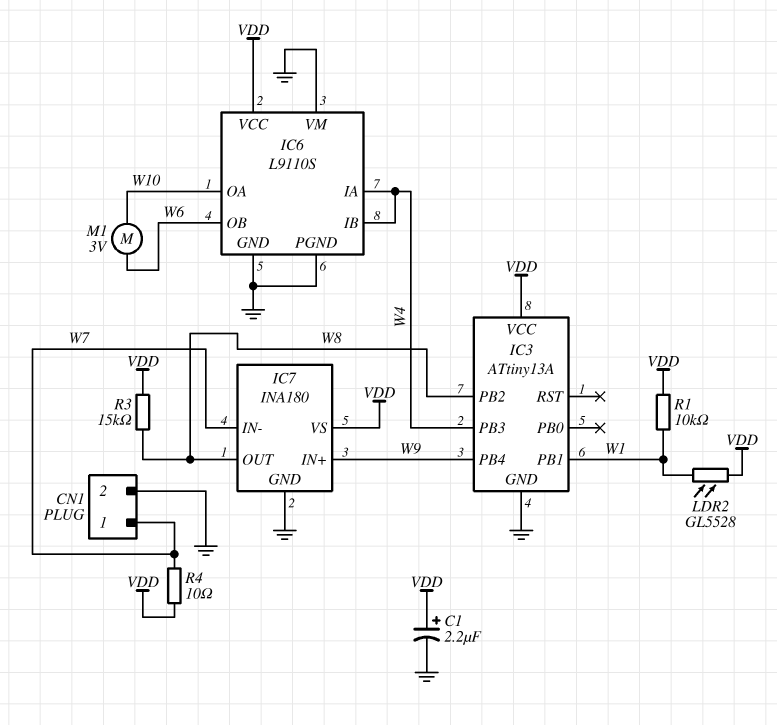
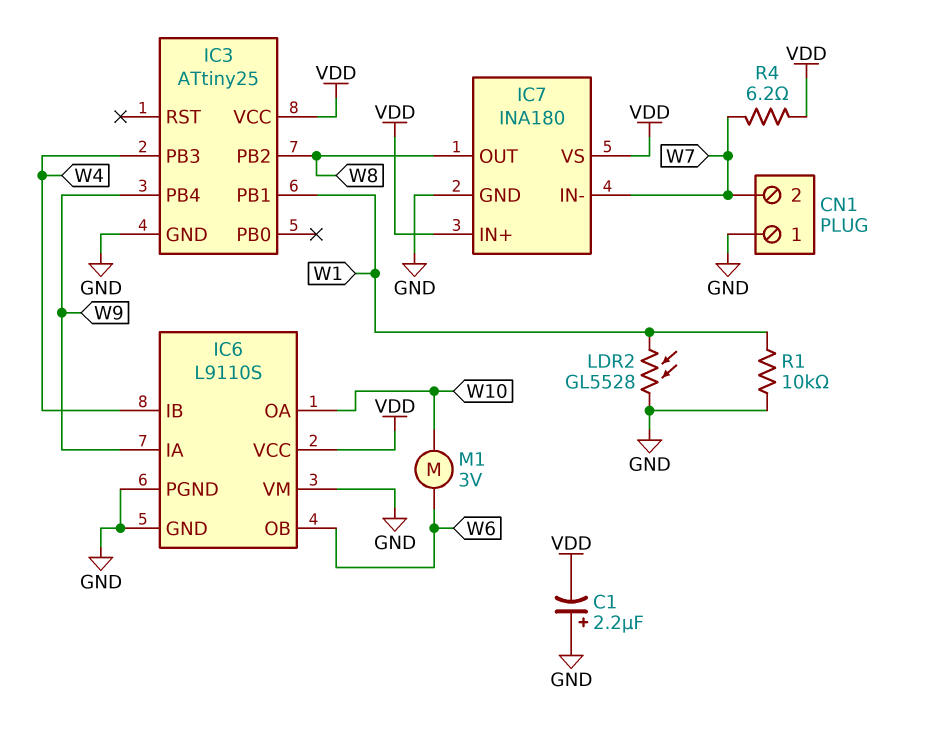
C1: 2.2uF (plus VDD, minus GND) -> 2.2uF (plus GND, minus VDD)
CN1 pin 1: W7 -> GND
CN1 pin 2: GND -> W7
IC3: ATtiny13A -> ATtiny25
IC6 pin IA: W4 -> W9
IC7 pin IN+: W9 -> VDD
LDR2: GL5528 (VDD, W1) -> GL5528 (GND, W1)
R1: 10k (VDD, W1) -> 10k (GND, W1)
R3: 15k (VDD, W8) -> none
R4: 10 (VDD, W7) -> 6.2 (VDD, W7)

